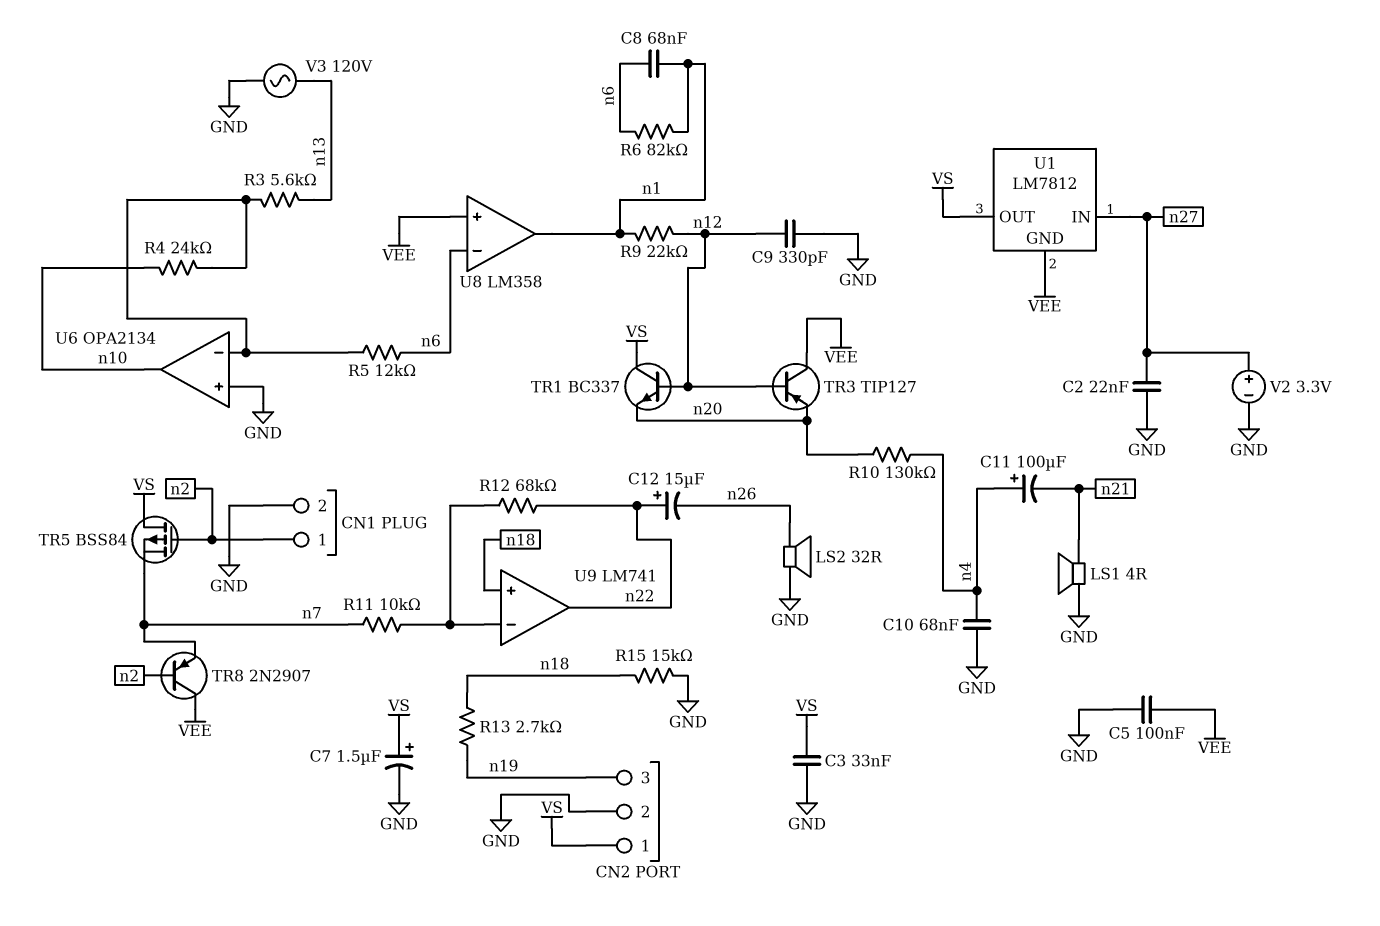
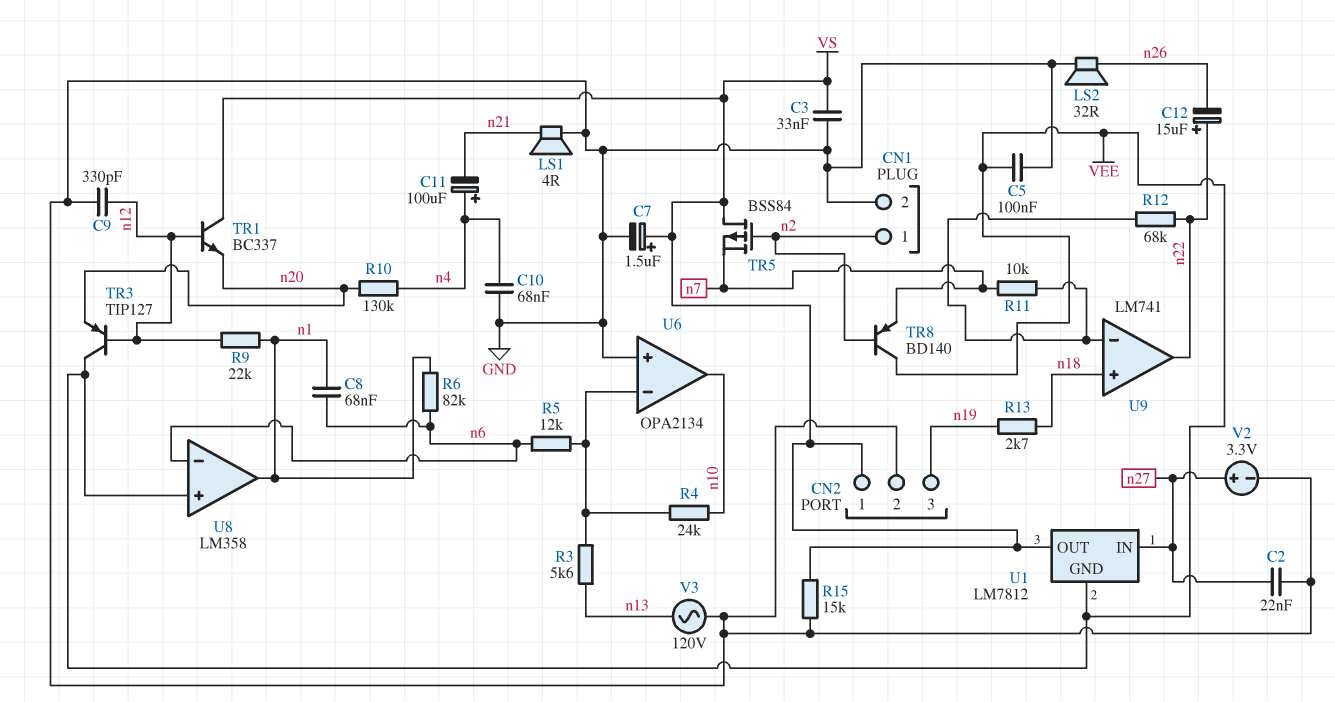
R15: 15k (GND, n18) -> 15k (GND, VS)
TR8: PNP 2N2907 (B n2, C VEE, E n7) -> PNP BD140 (B n2, C VEE, E n7)

